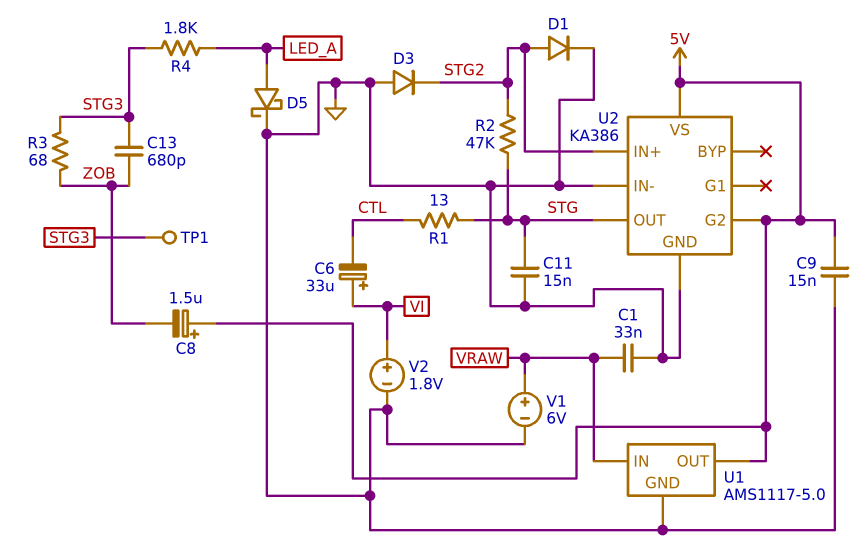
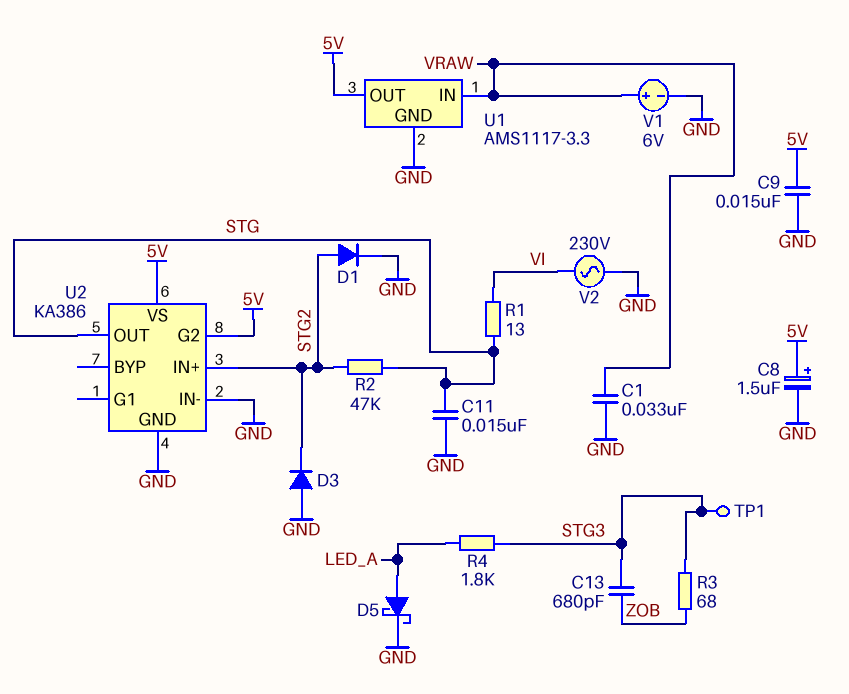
C6: 33uF (plus VI, minus CTL) -> none
C8: 1.5uF (plus 5V, minus ZOB) -> 1.5uF (plus 5V, minus GND)
R1: 13 (CTL, STG) -> 13 (STG, VI)
U1: AMS1117-5.0 -> AMS1117-3.3
V2: 1.8V (plus VI, minus GND) -> AC 230V (GND, VI)

